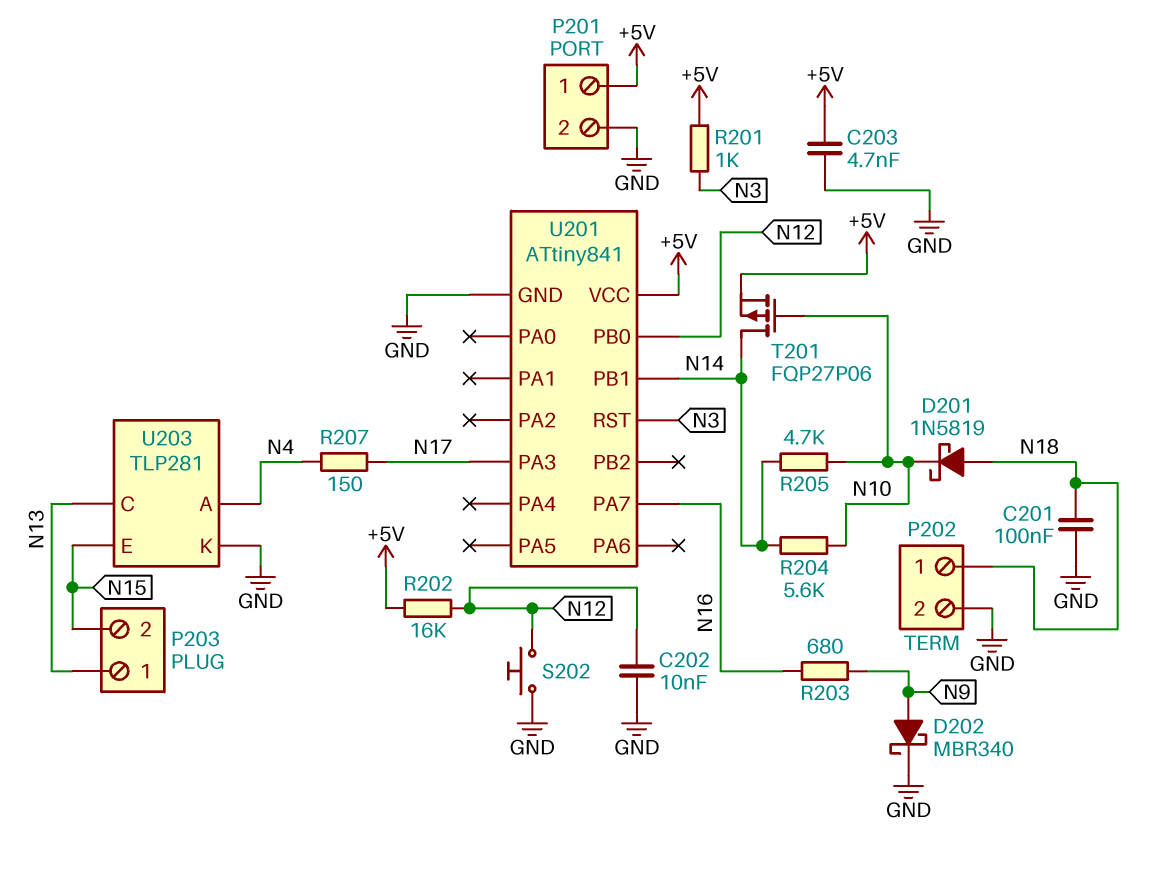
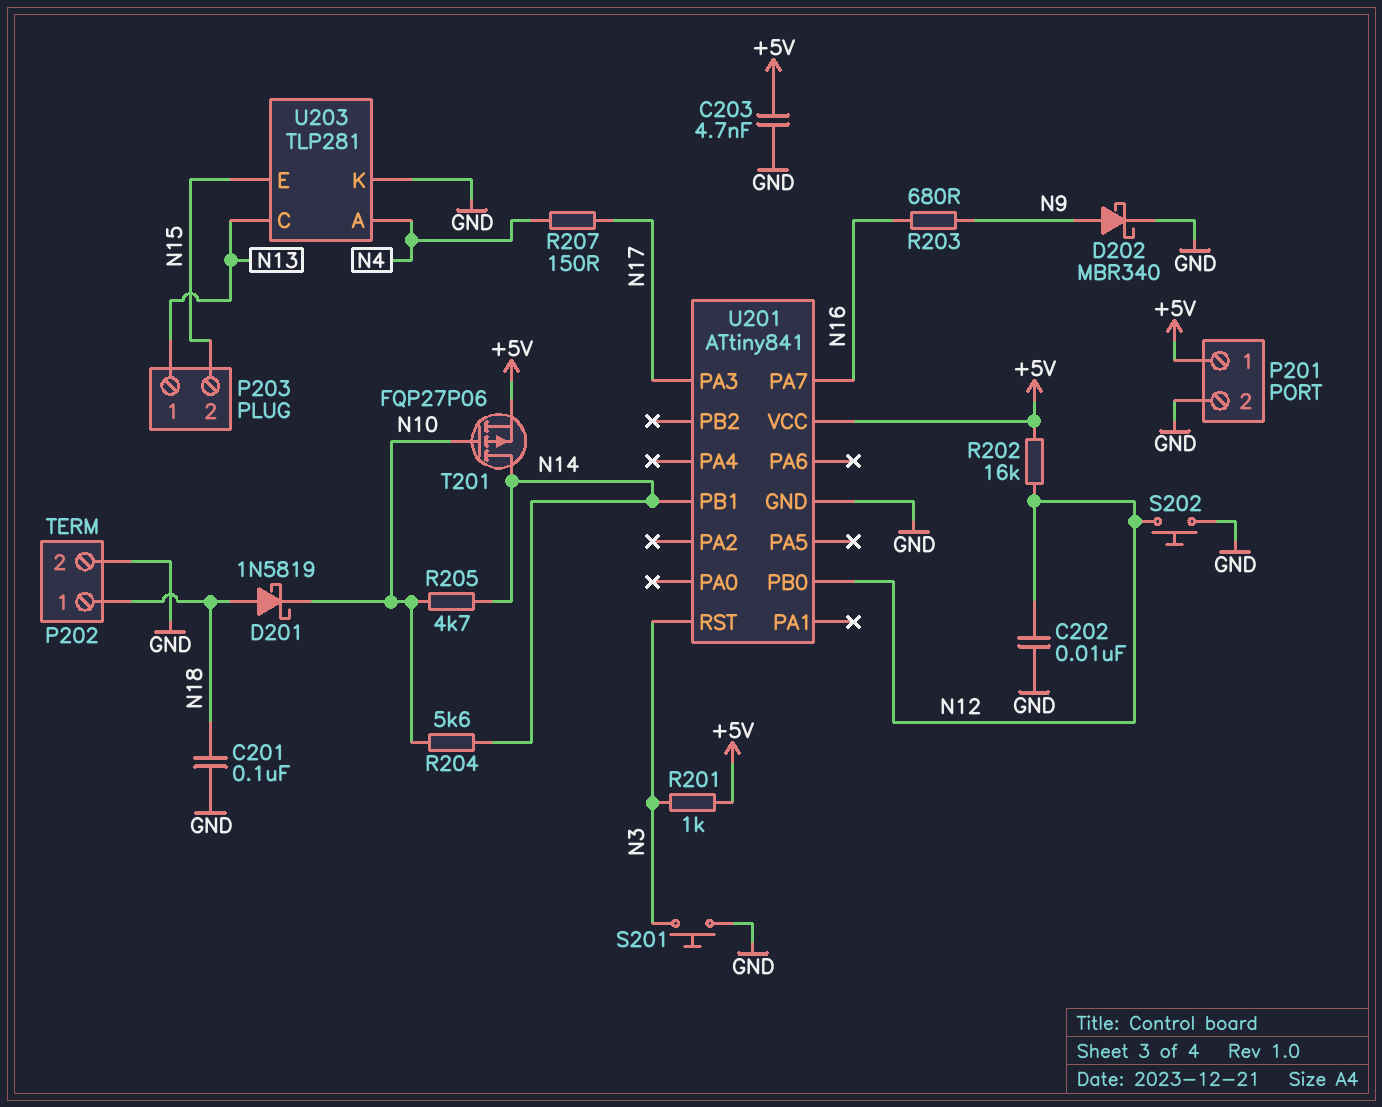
S201: none -> button (GND, N3)

